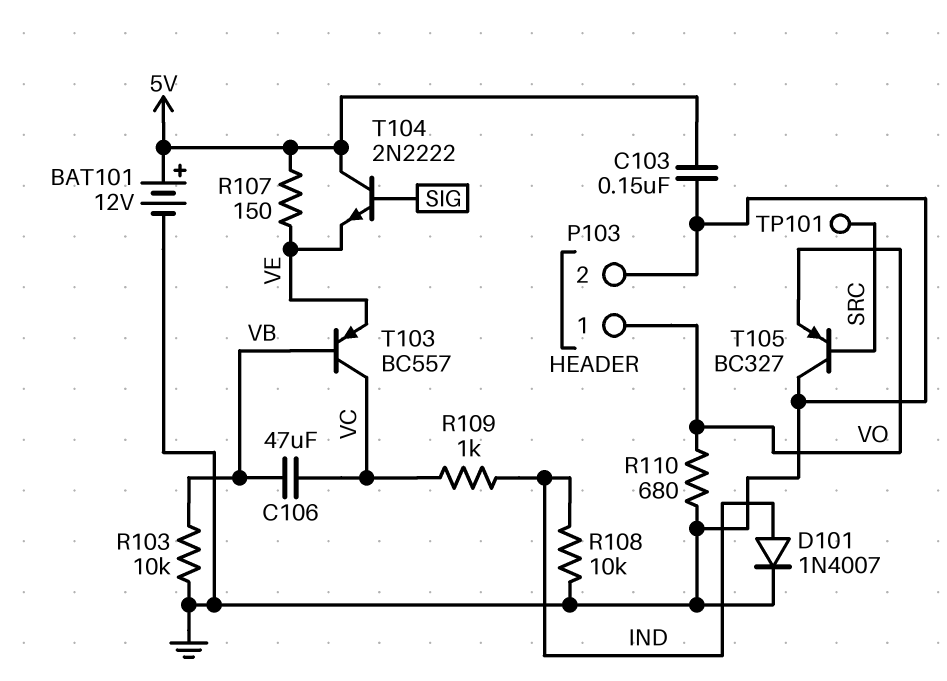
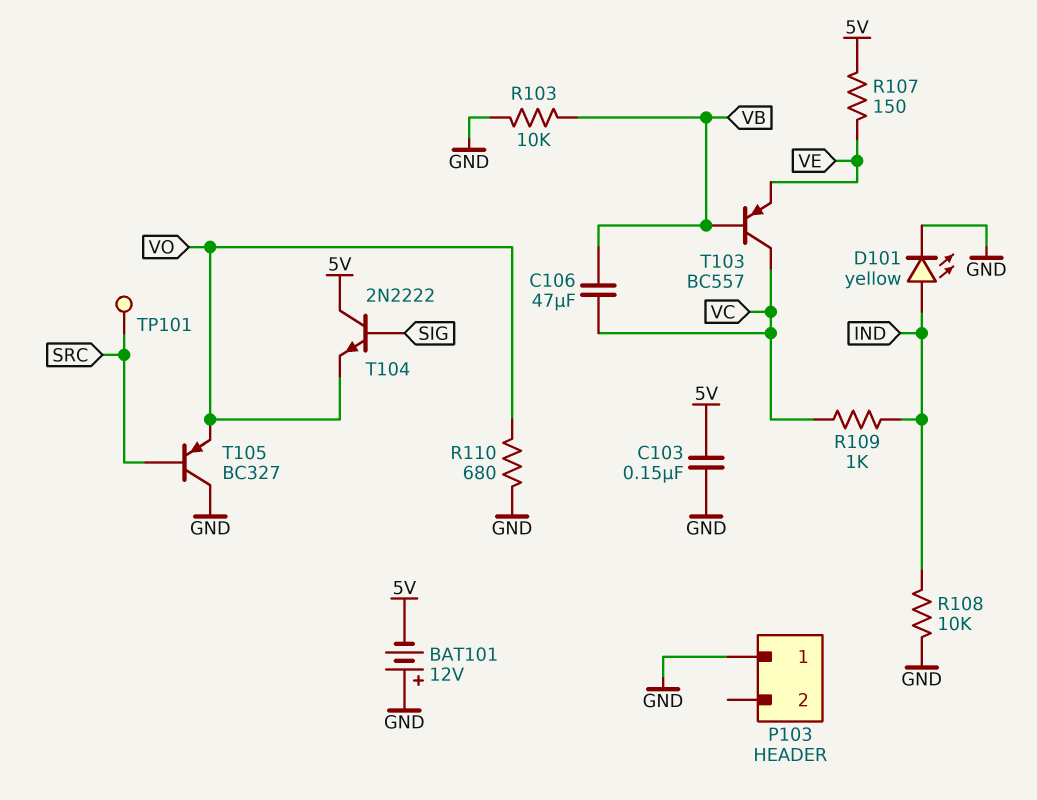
BAT101: 12V (plus 5V, minus GND) -> 12V (plus GND, minus 5V)
D101: diode 1N4007 (A IND, K GND) -> LED yellow (A IND, K GND)
P103 pin 1: VO -> GND
P103 pin 2: GND -> none
T104: NPN 2N2222 (B SIG, C 5V, E VE) -> NPN 2N2222 (B SIG, C 5V, E VO)

